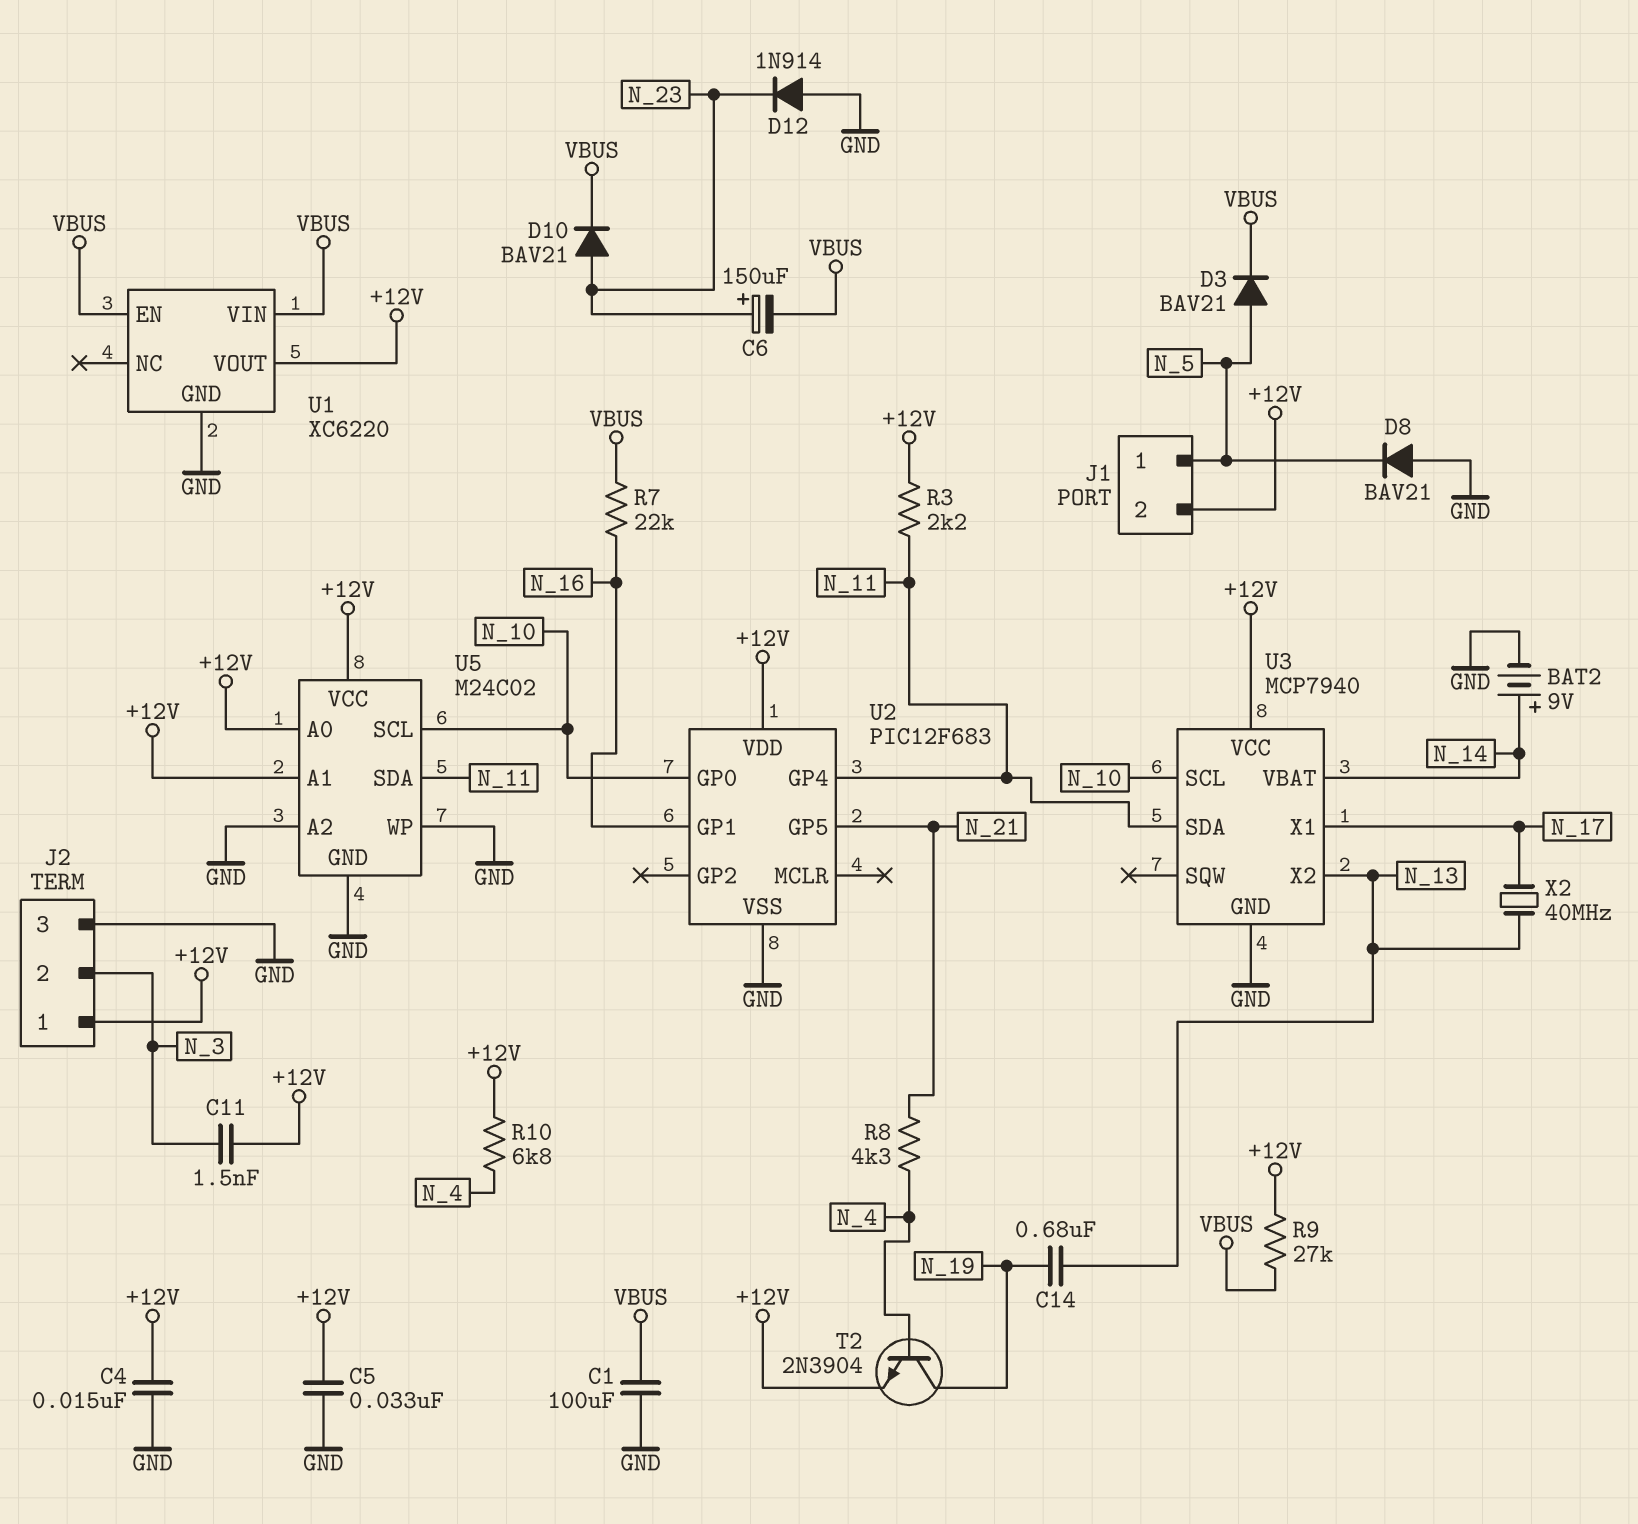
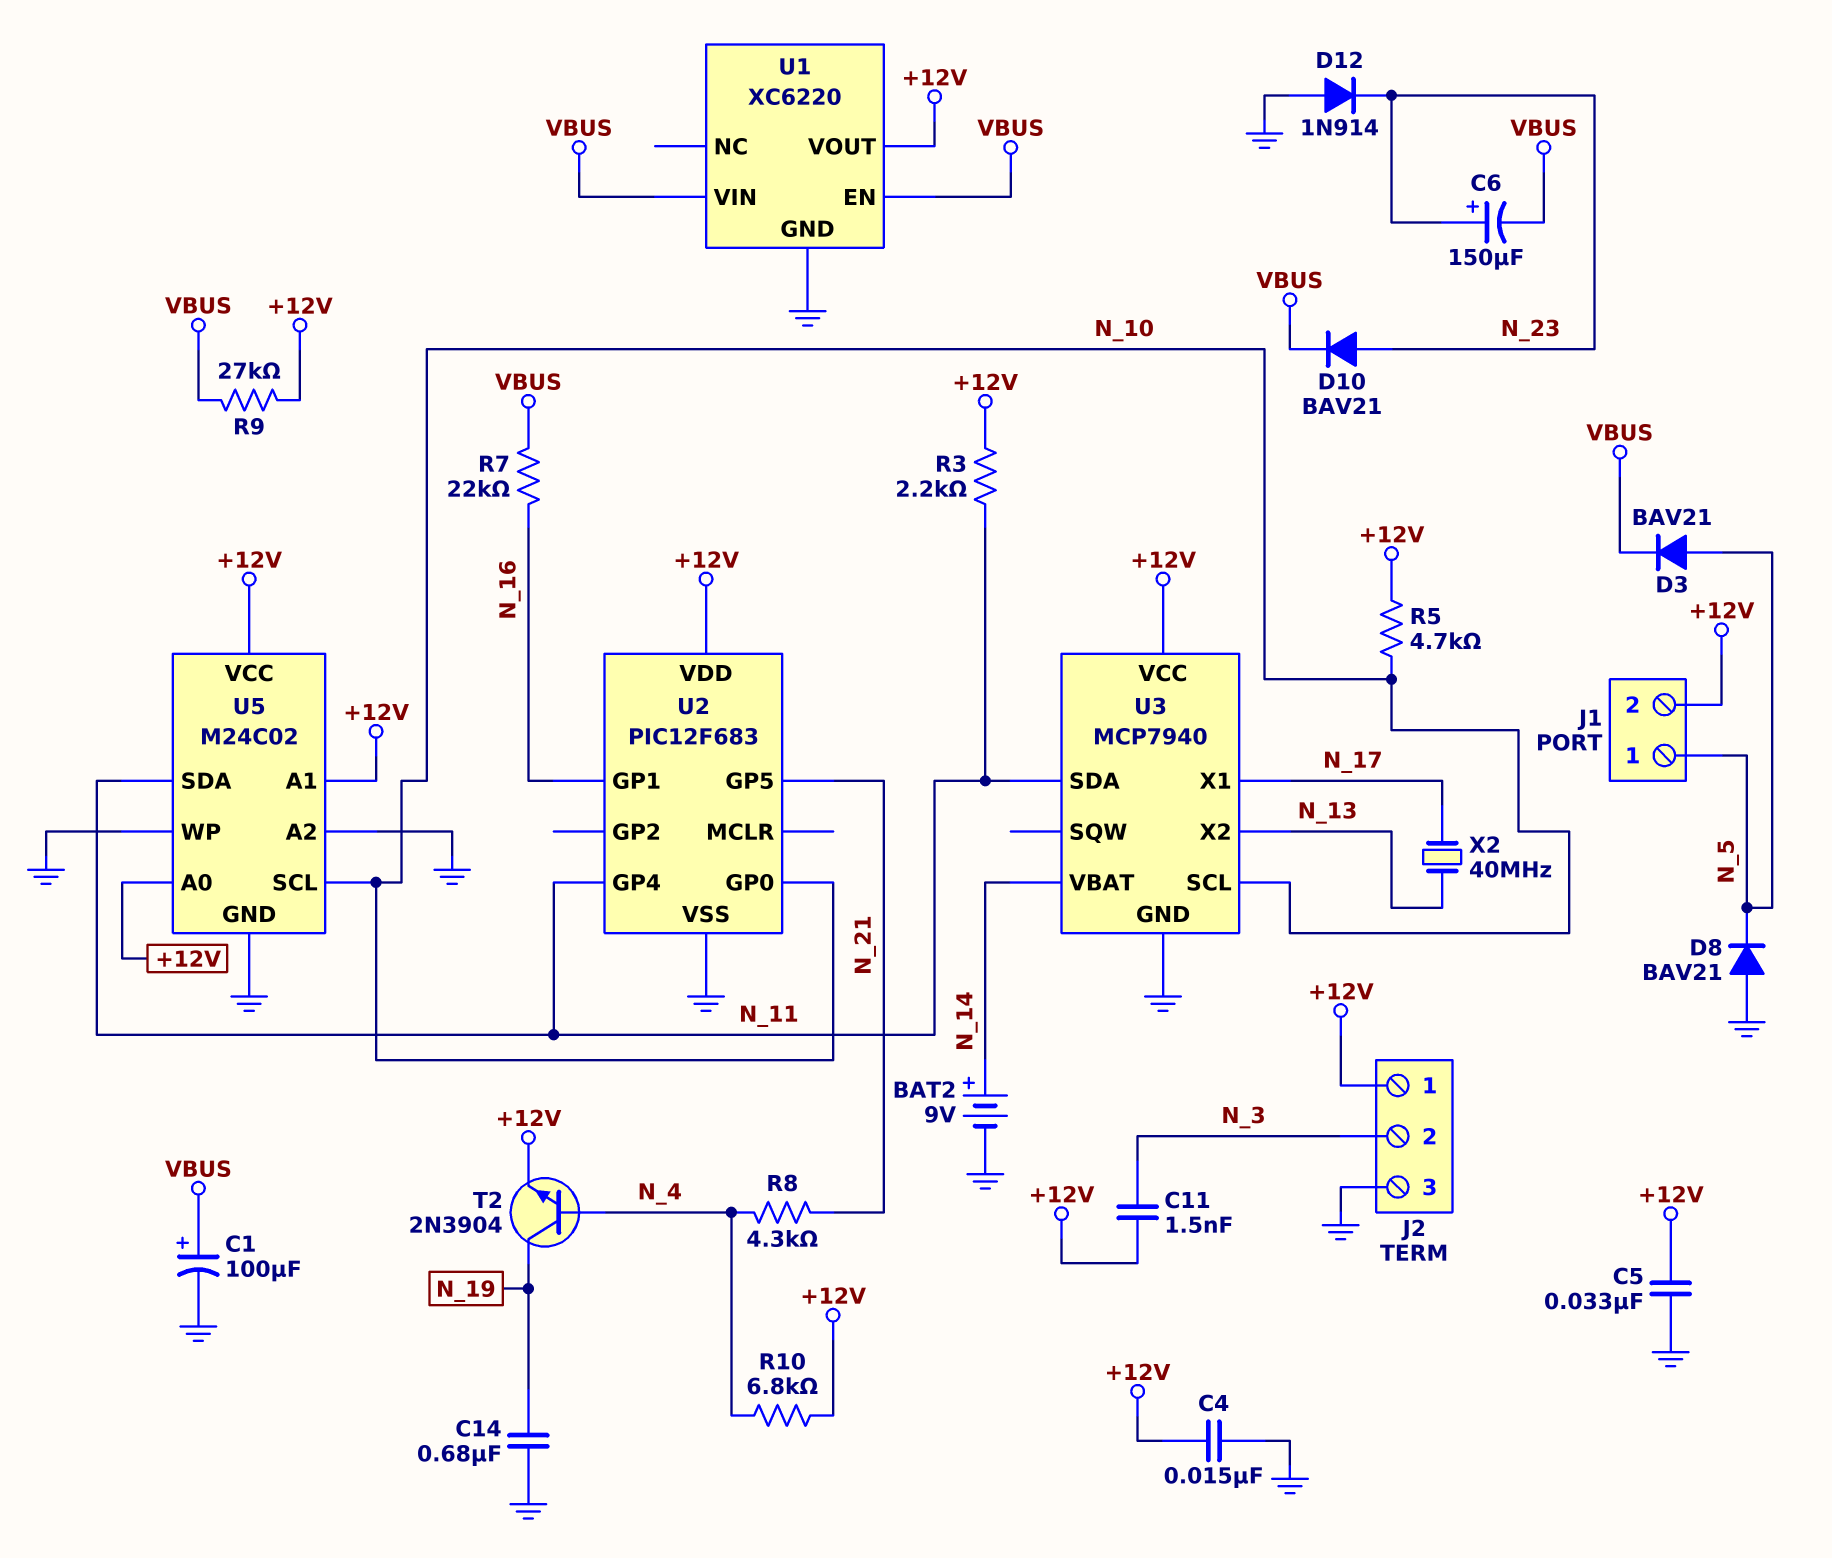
C1: 100uF (GND, VBUS) -> 100uF (plus VBUS, minus GND)
C14: 680nF (N_13, N_19) -> 680nF (GND, N_19)
R5: none -> 4.7k (+12V, N_10)

